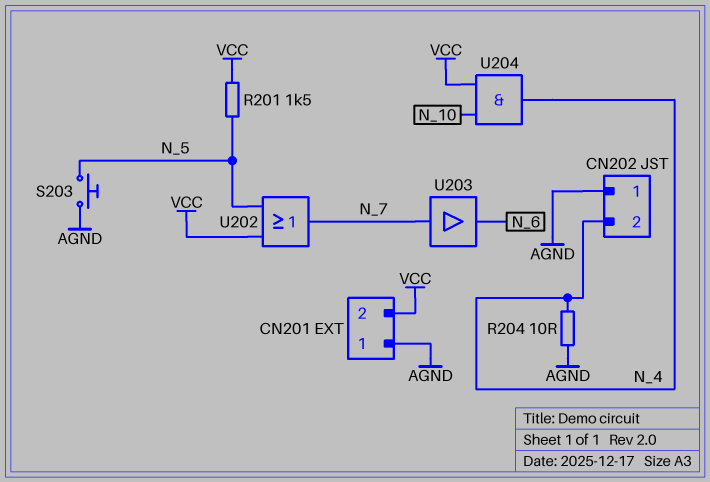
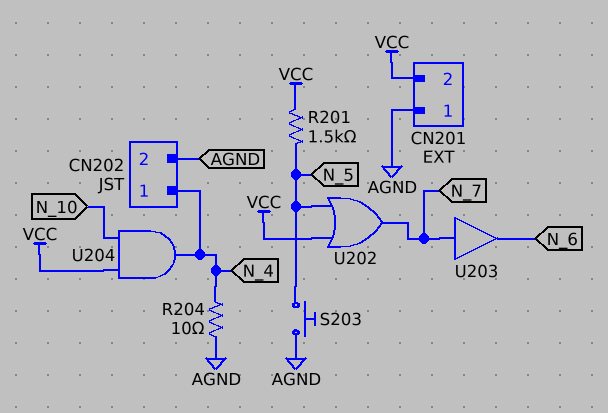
CN202 pin 1: AGND -> N_4
CN202 pin 2: N_4 -> AGND

